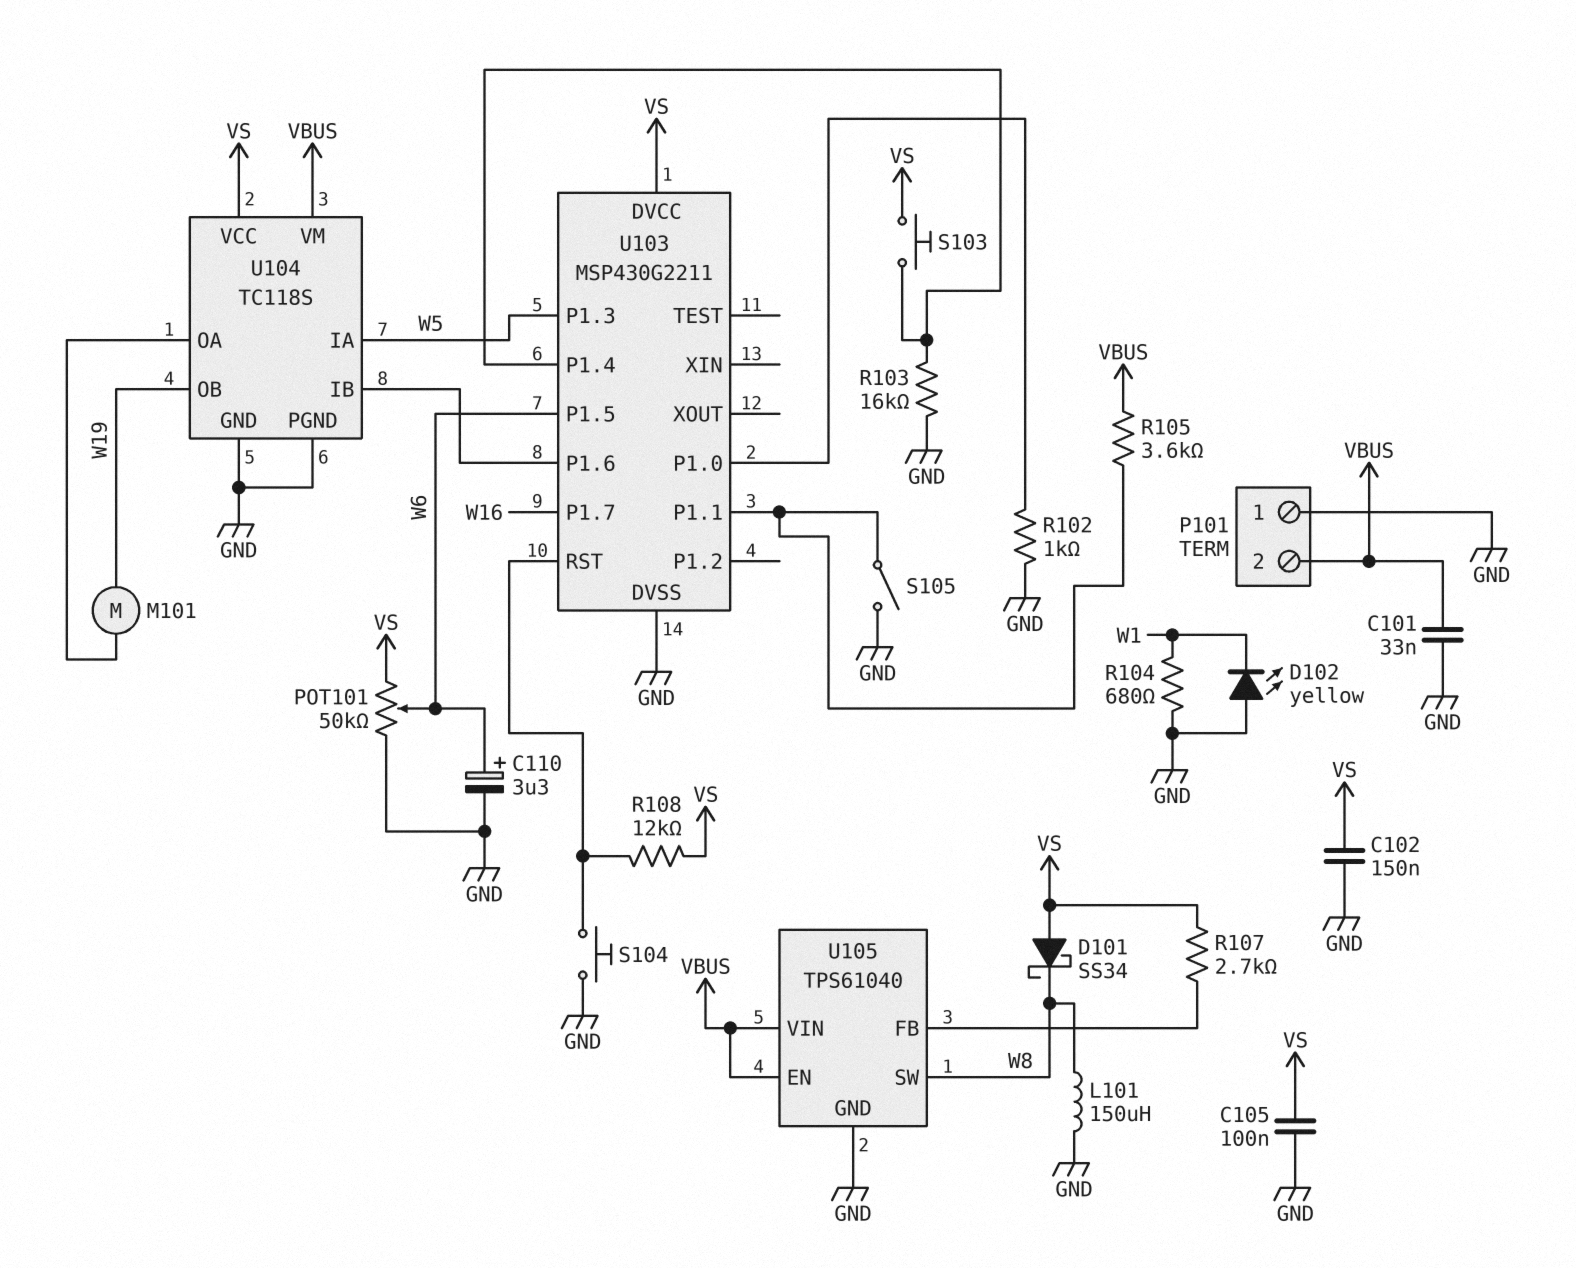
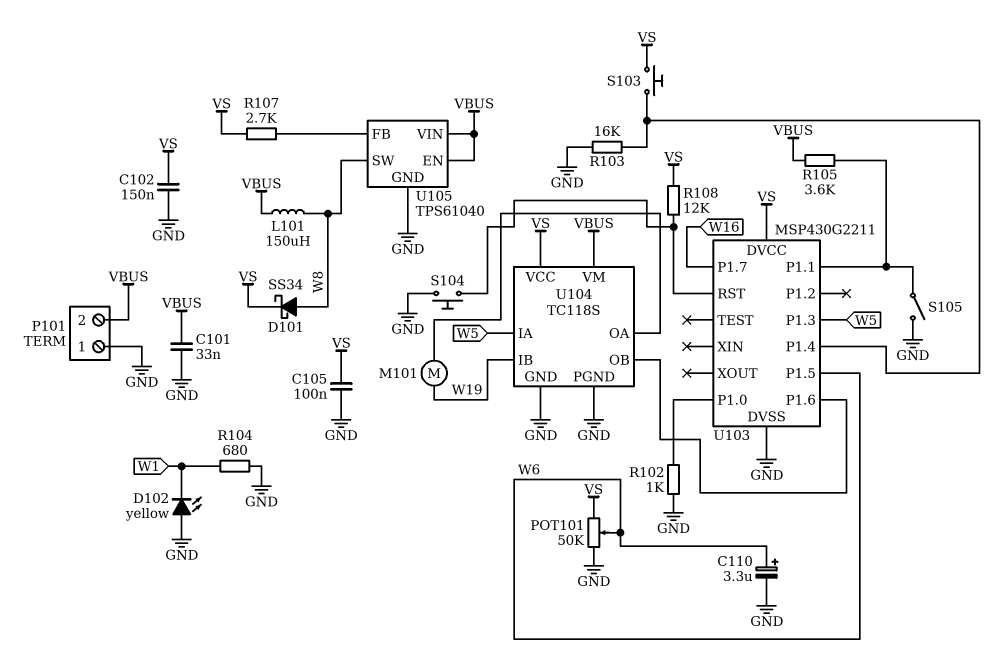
D101: schottky SS34 (A VS, K W8) -> schottky SS34 (A W8, K VS)
L101: 150uH (GND, W8) -> 150uH (VBUS, W8)
U104 pin IB: U103/P1.6 -> W19
U104 pin OB: W19 -> U103/P1.6

